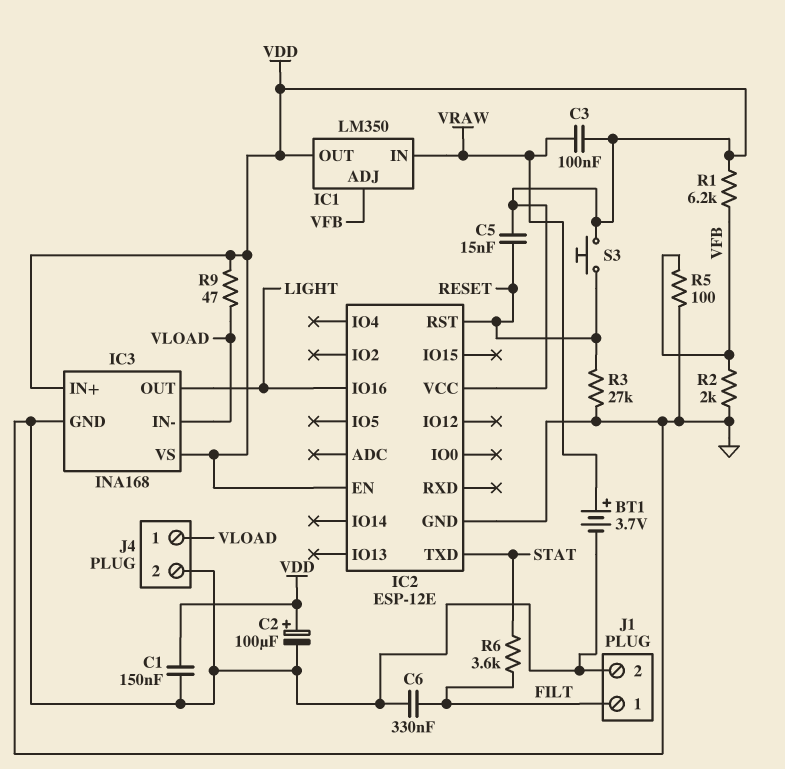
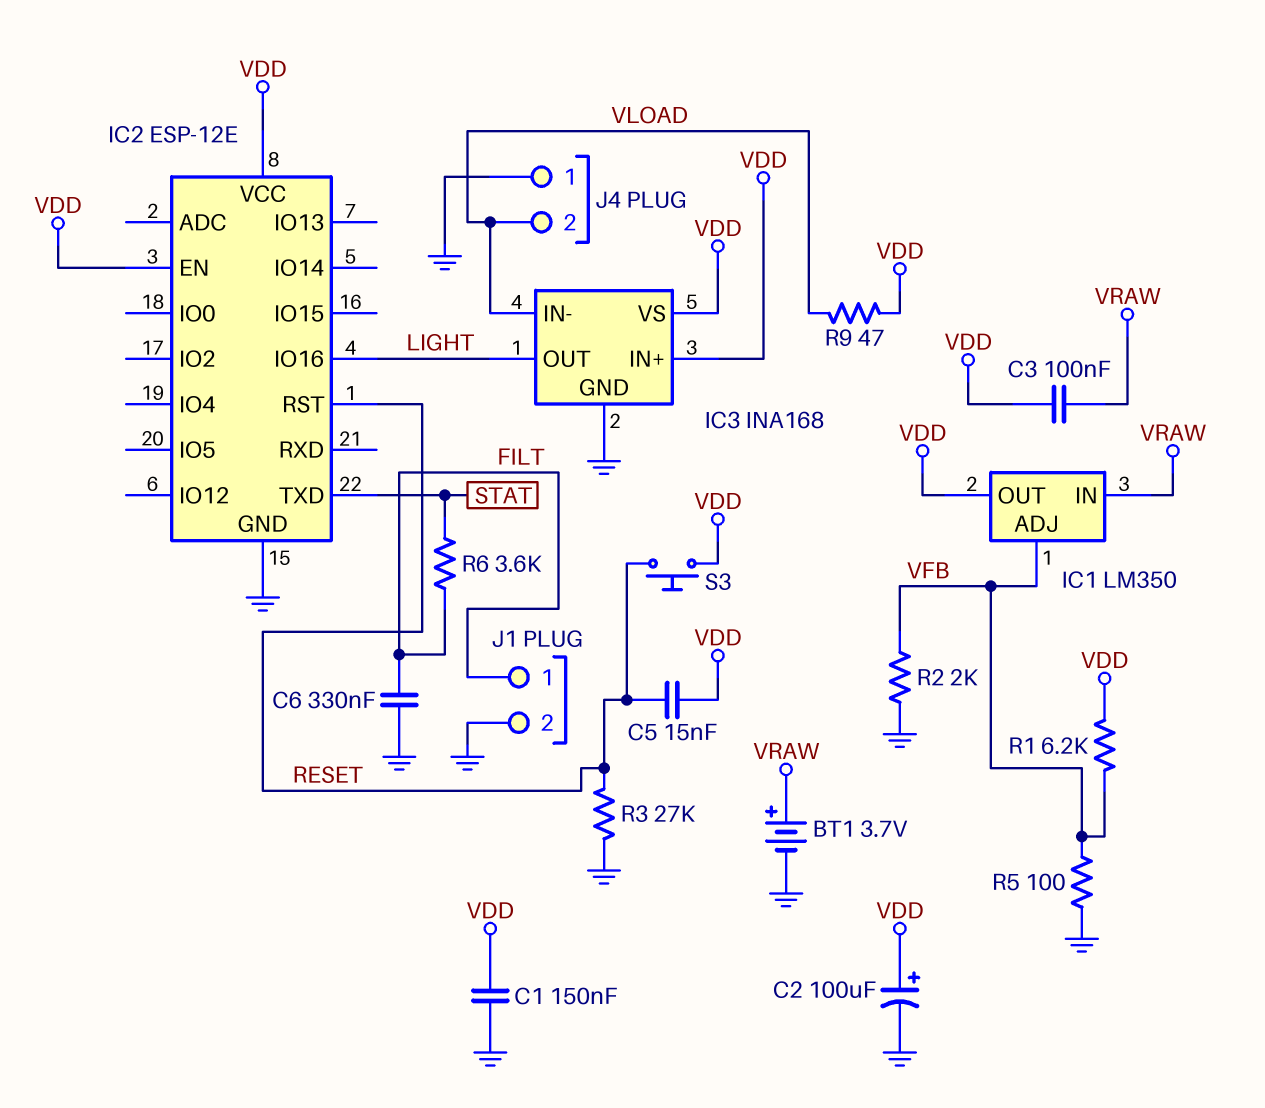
J4 pin 1: VLOAD -> GND
J4 pin 2: GND -> VLOAD

